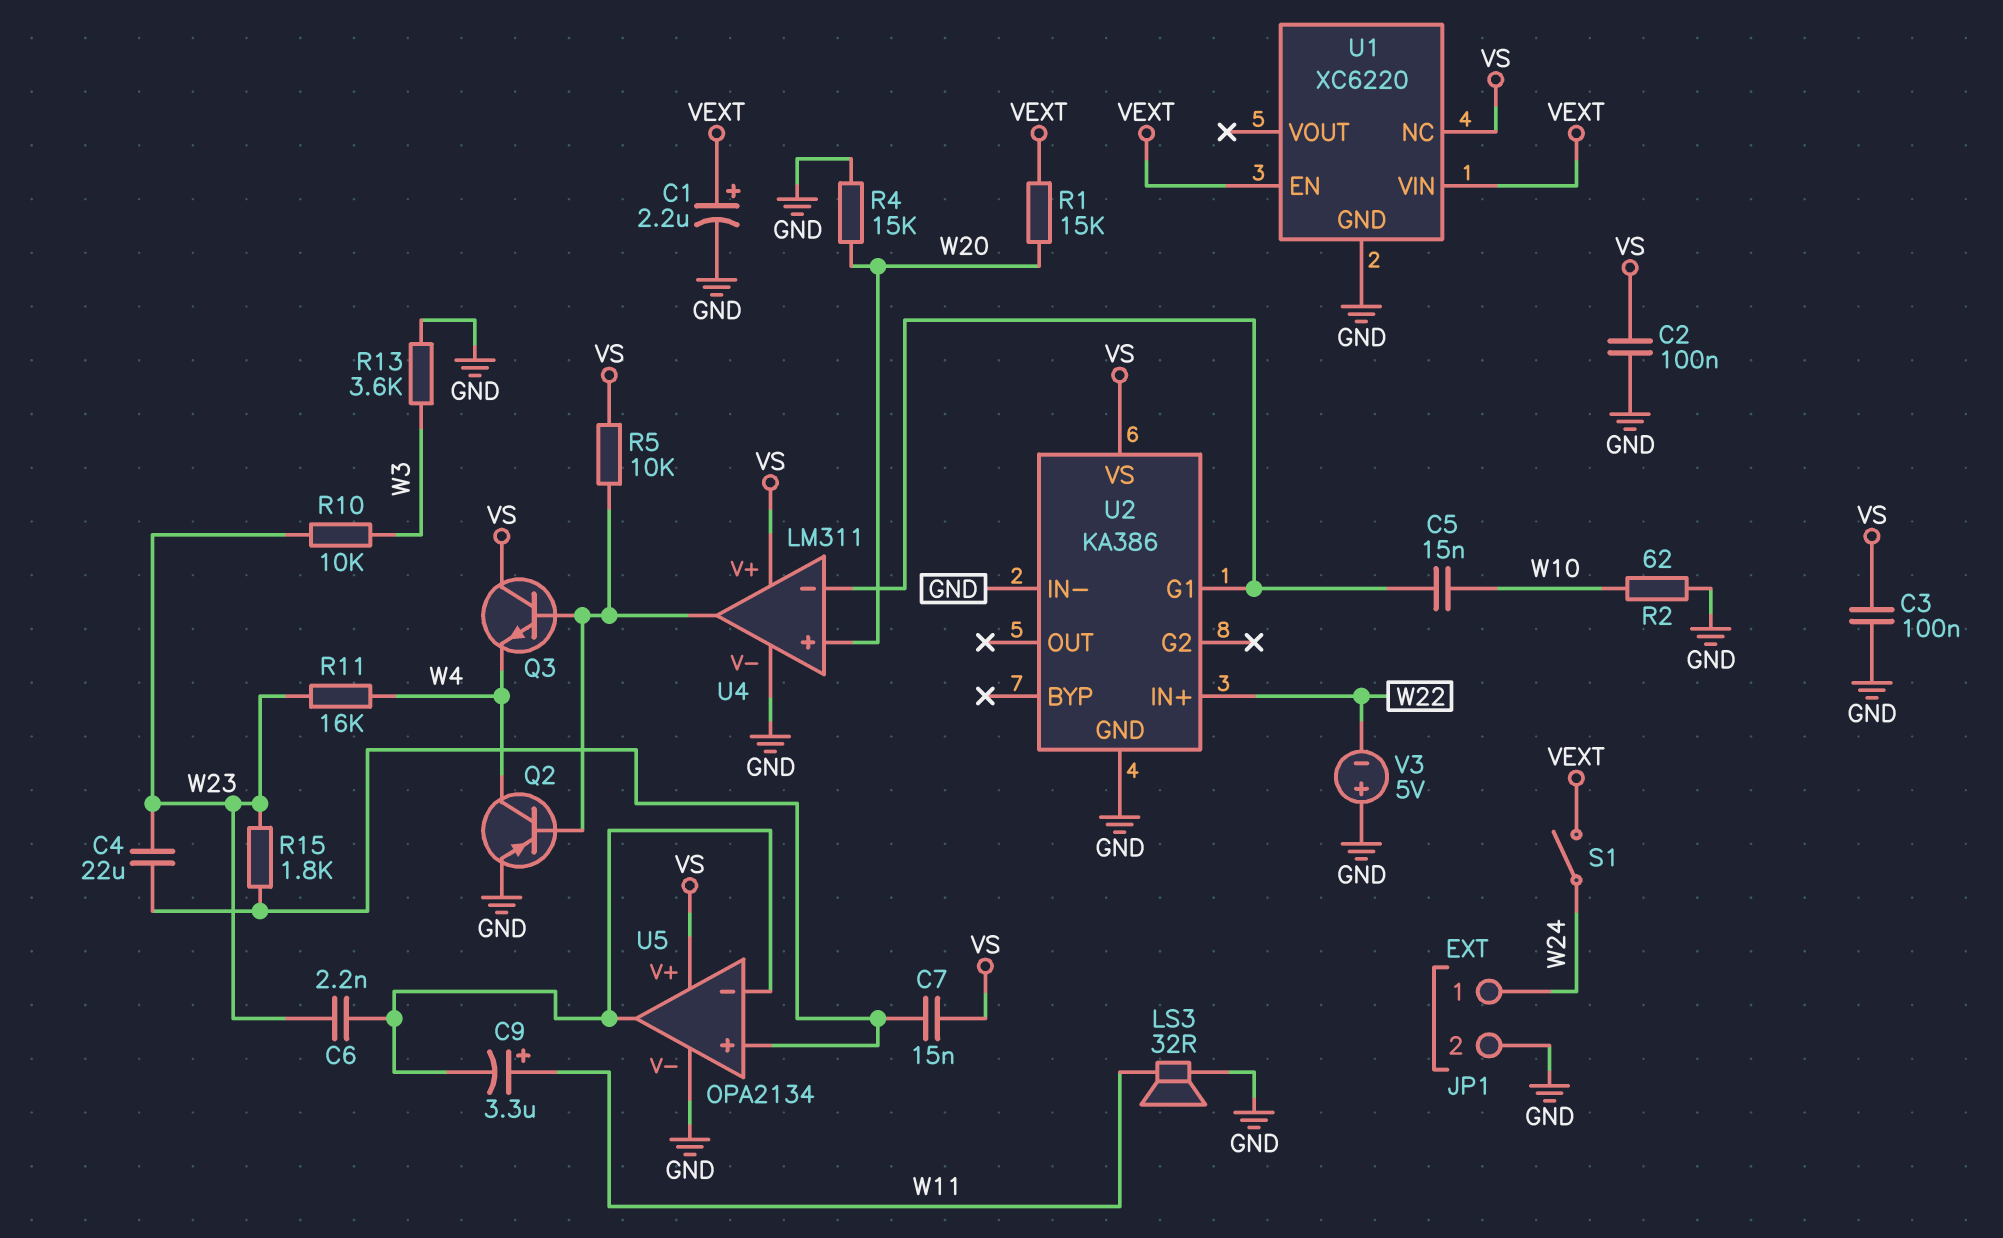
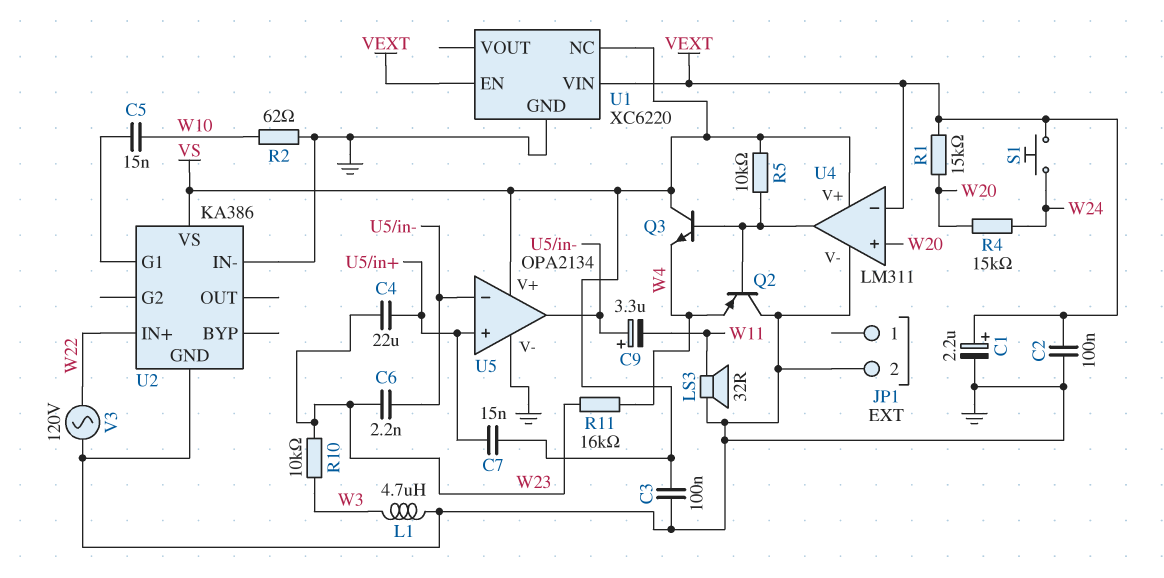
C2: 100nF (GND, VS) -> 100nF (GND, VEXT)
C9: 3.3uF (plus W11, minus U5/in-) -> 3.3uF (plus U5/in-, minus W11)
JP1 pin 1: W24 -> none
L1: none -> 4.7uH (GND, W3)
Q2: PNP (B U4/out, C W4, E GND) -> PNP (B U4/out, C GND, E W4)
R4: 15k (GND, W20) -> 15k (W20, W24)
R13: 3.6k (GND, W3) -> none
R15: 1.8k (U5/in+, W23) -> none
S1: switch (VEXT, W24) -> button (VEXT, W24)
U4 pin in-: U2/G1 -> VEXT
V3: 5V (plus GND, minus W22) -> AC 120V (GND, W22)

